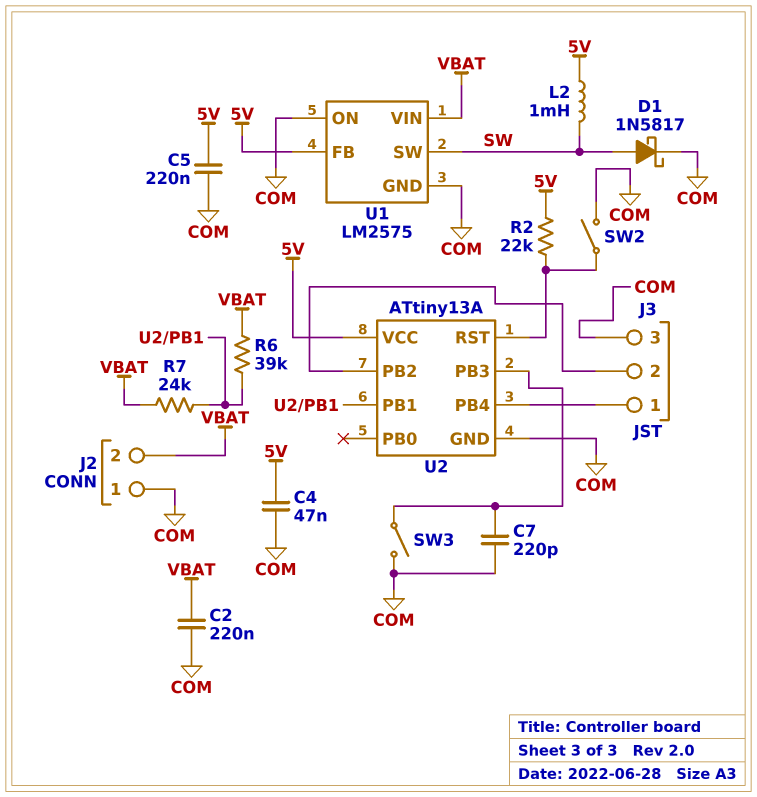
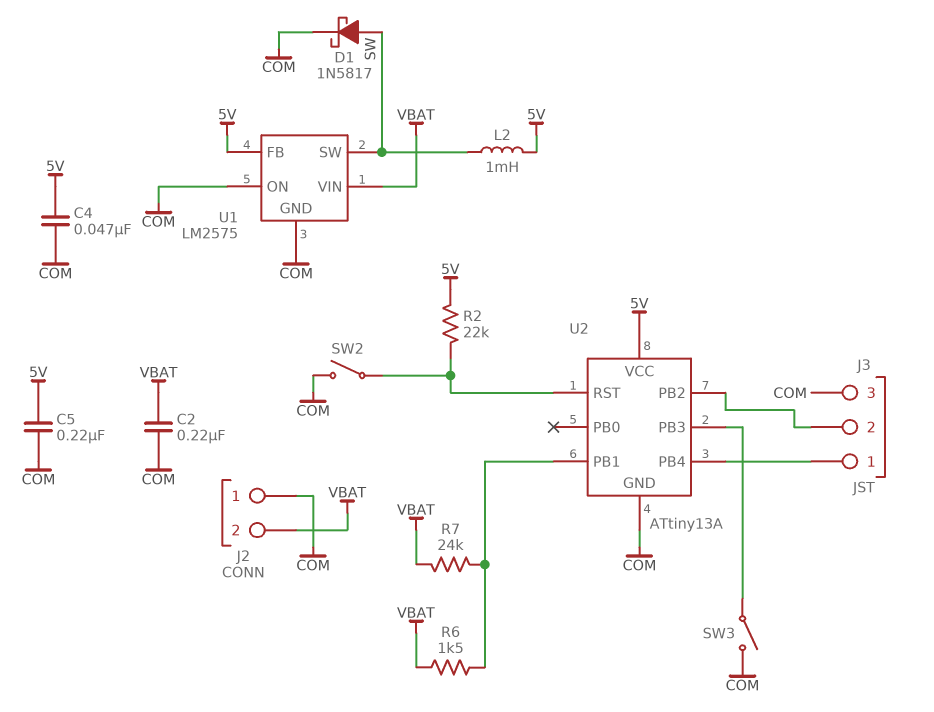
C7: 220pF (COM, U2/PB3) -> none
R6: 39k (U2/PB1, VBAT) -> 1.5k (U2/PB1, VBAT)

